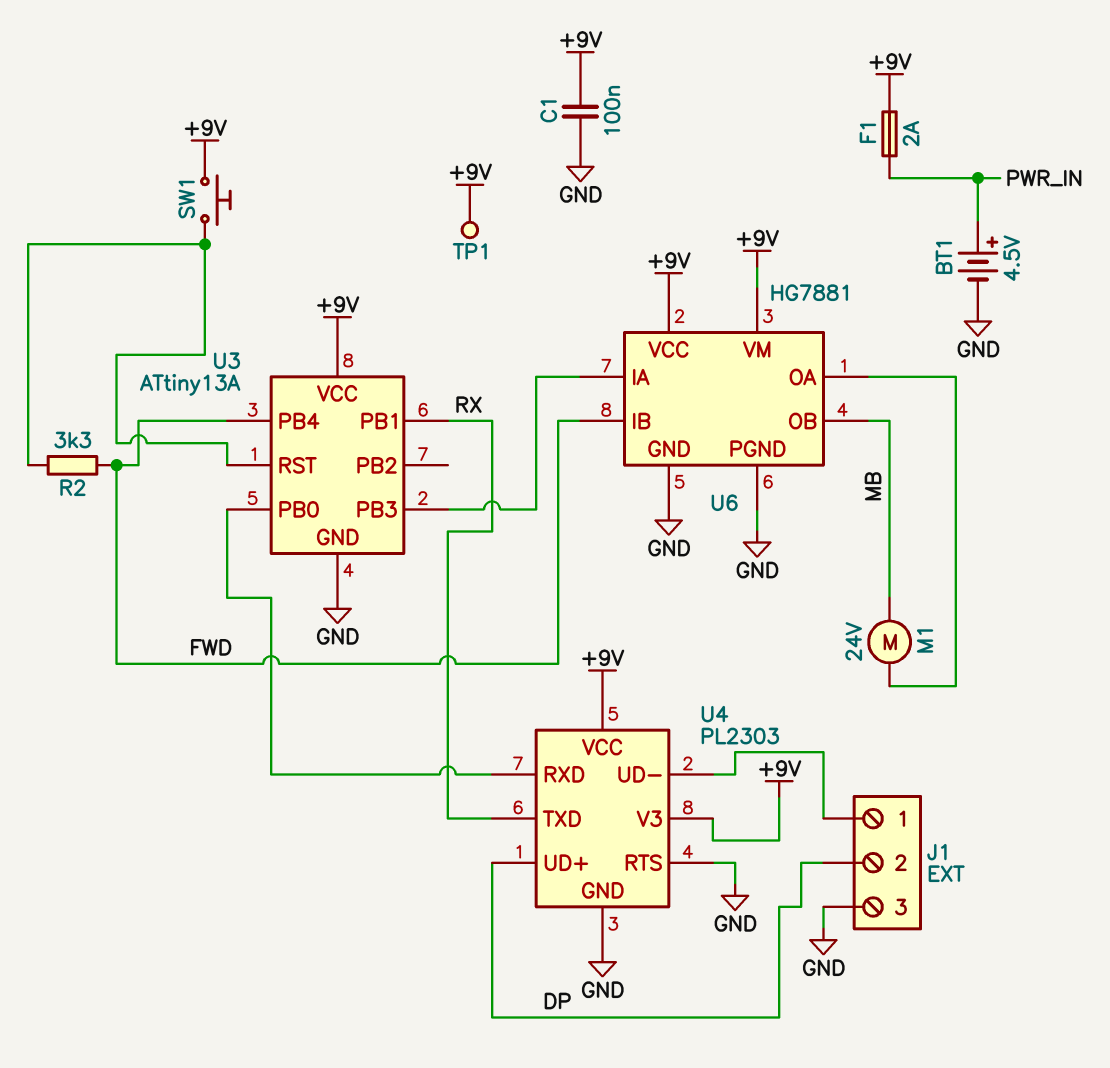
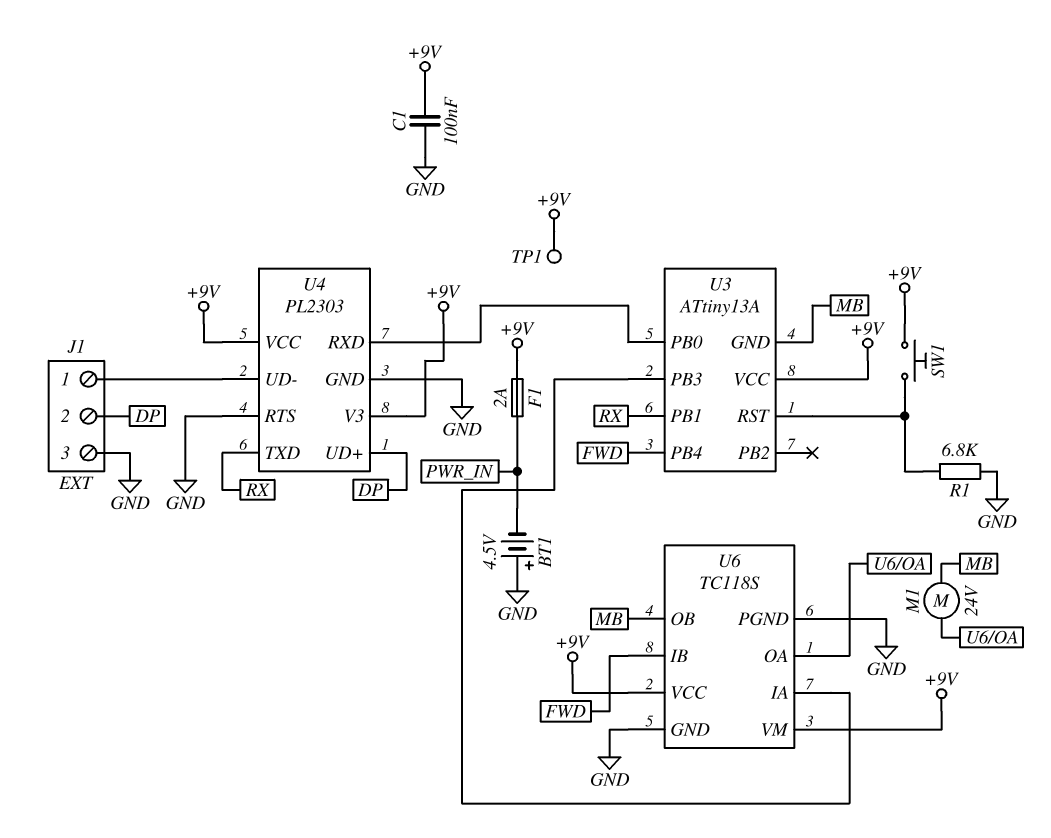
BT1: 4.5V (plus PWR_IN, minus GND) -> 4.5V (plus GND, minus PWR_IN)
R1: none -> 6.8k (GND, U3/RST)
R2: 3.3k (FWD, U3/RST) -> none
U3 pin GND: GND -> MB
U6: HG7881 -> TC118S

